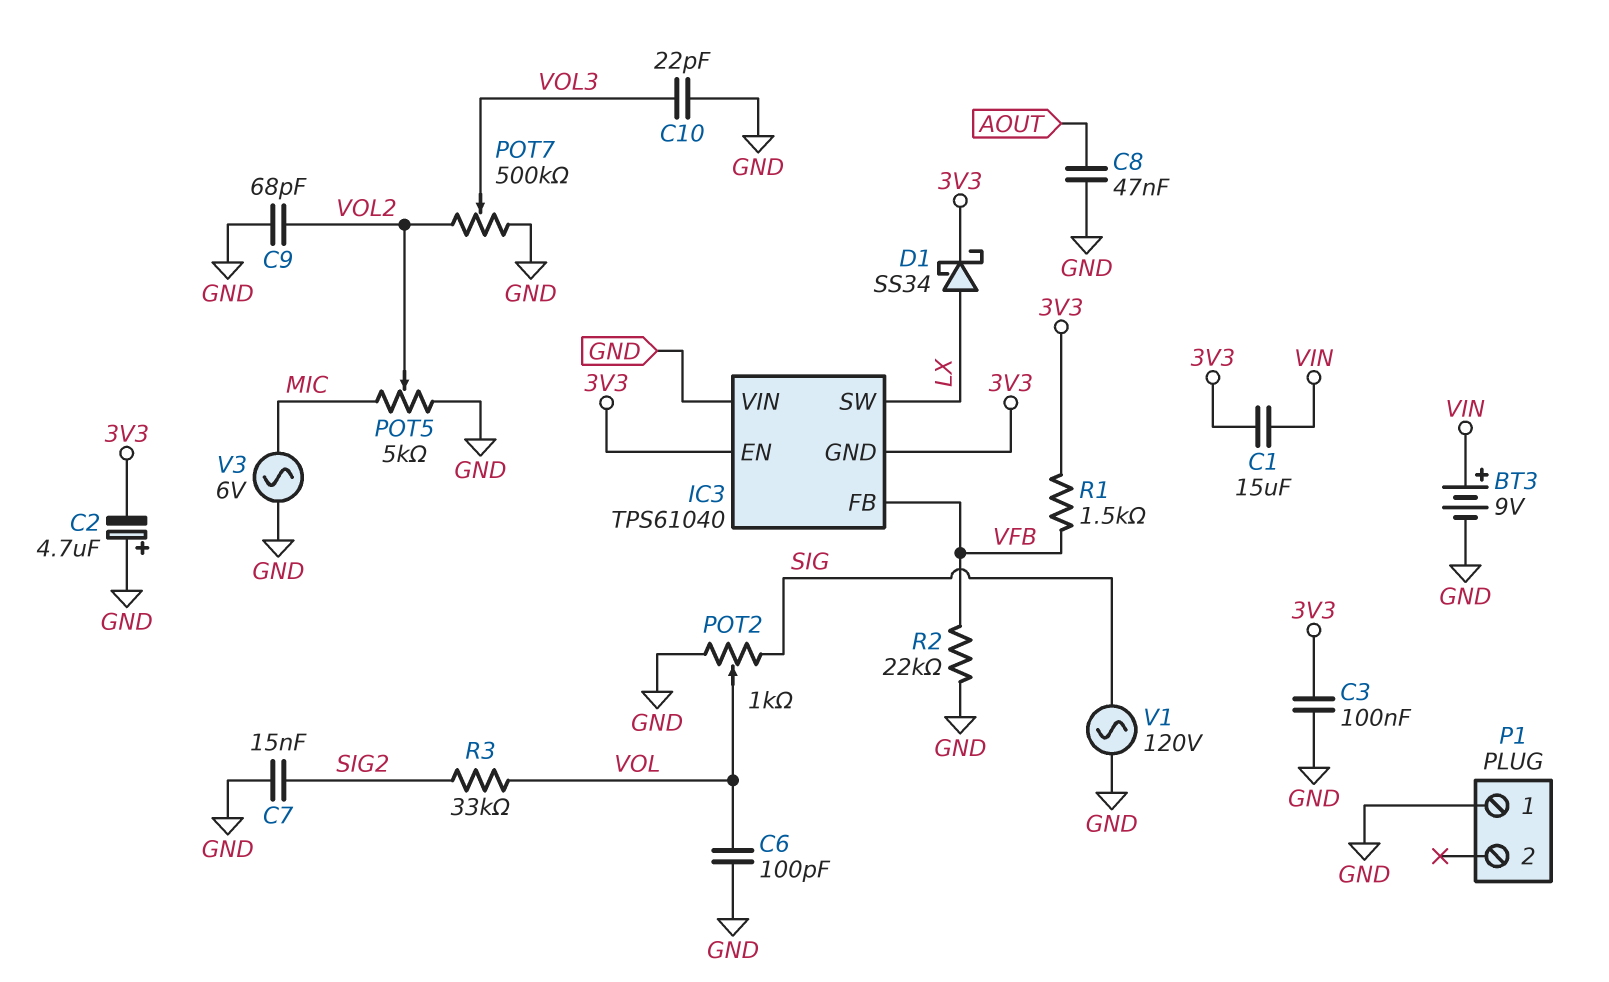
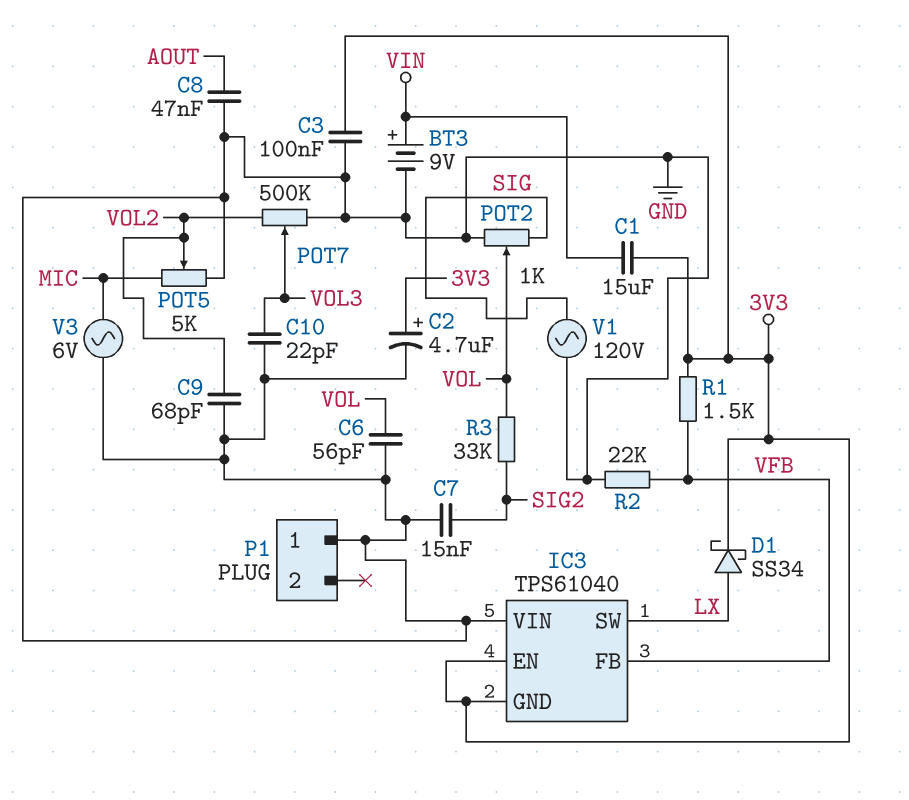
C2: 4.7uF (plus GND, minus 3V3) -> 4.7uF (plus 3V3, minus GND)
C6: 100pF (GND, VOL) -> 56pF (GND, VOL)

